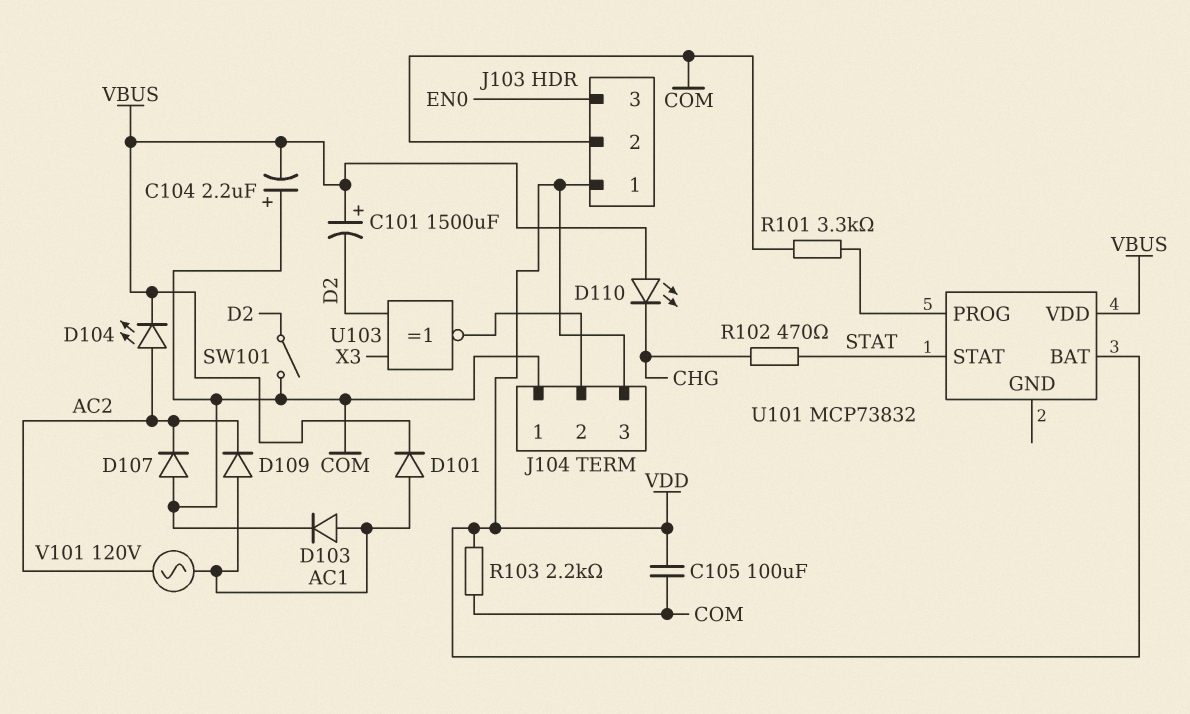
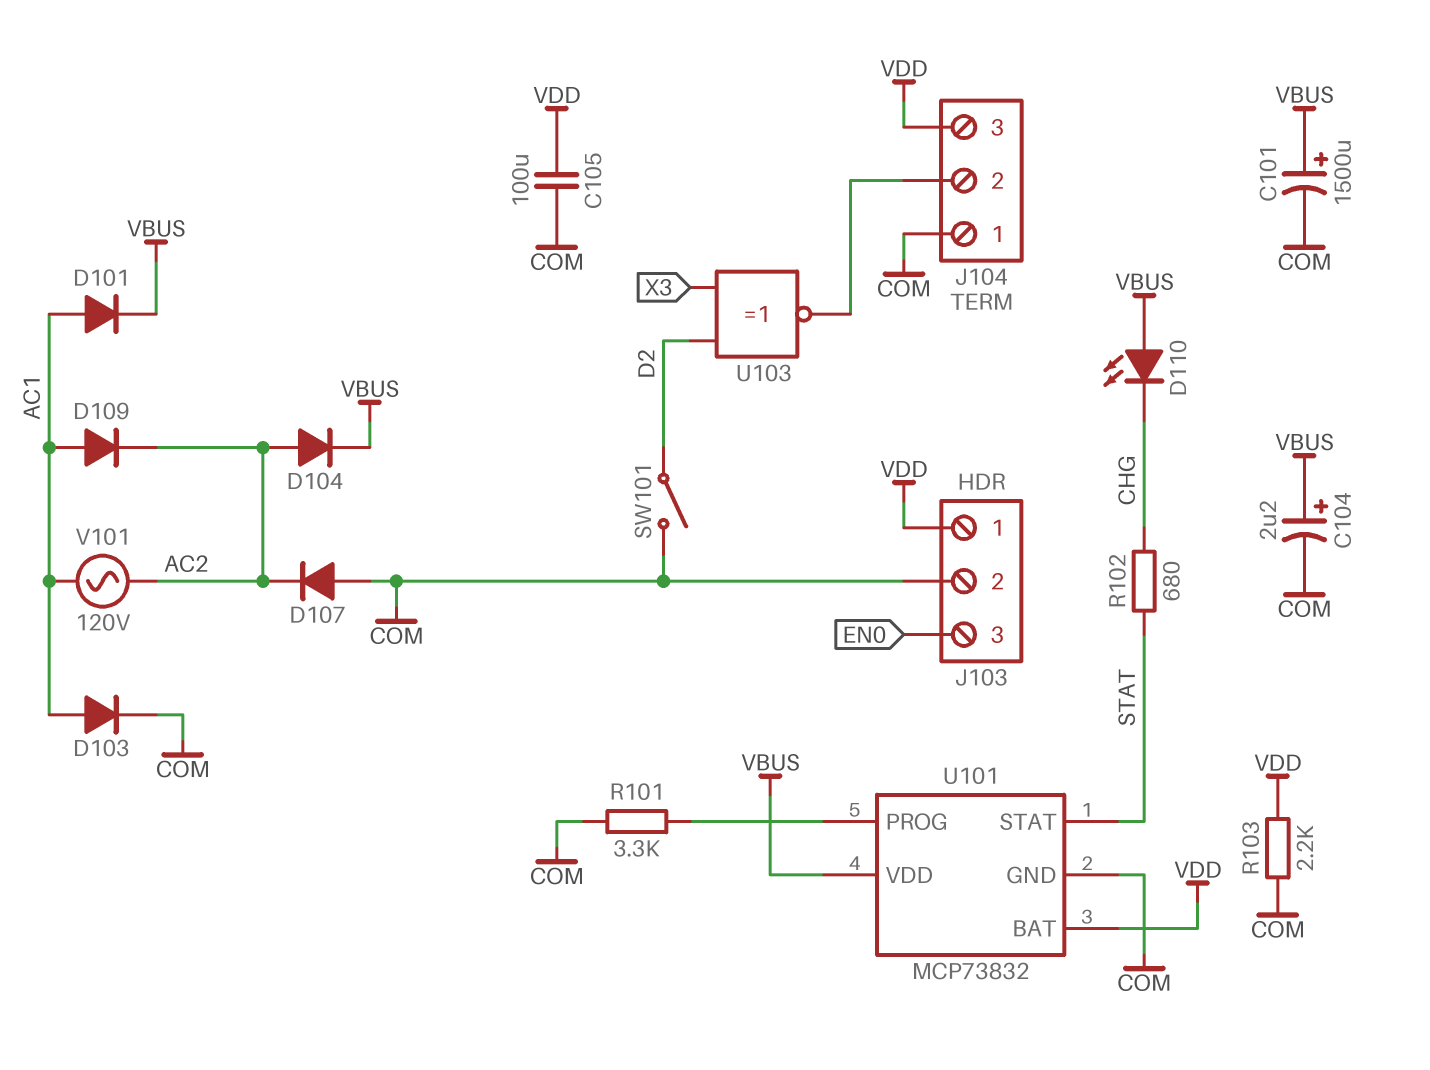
C101: 1500uF (plus VBUS, minus D2) -> 1500uF (plus VBUS, minus COM)
C104: 2.2uF (plus COM, minus VBUS) -> 2.2uF (plus VBUS, minus COM)
D104: LED (A AC2, K VBUS) -> diode (A AC2, K VBUS)
R102: 470 (CHG, STAT) -> 680 (CHG, STAT)
U101 pin GND: none -> COM

